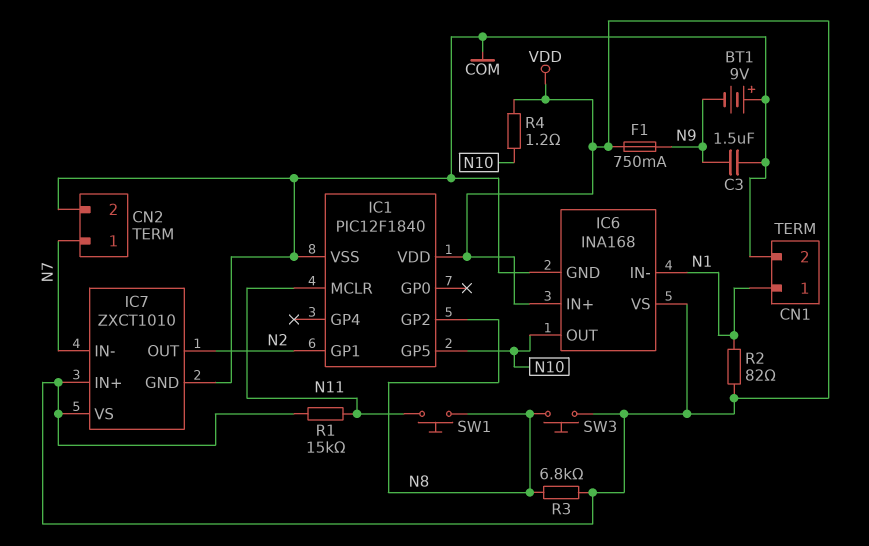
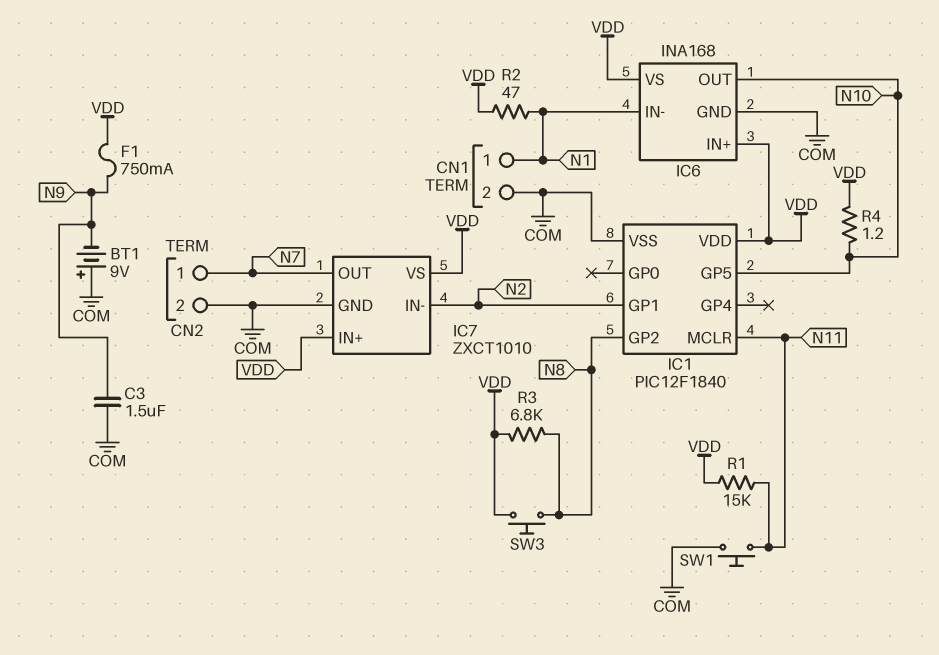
IC7 pin IN-: N7 -> N2
IC7 pin OUT: N2 -> N7
R2: 82 (N1, VDD) -> 47 (N1, VDD)
SW1: button (N8, N11) -> button (COM, N11)

